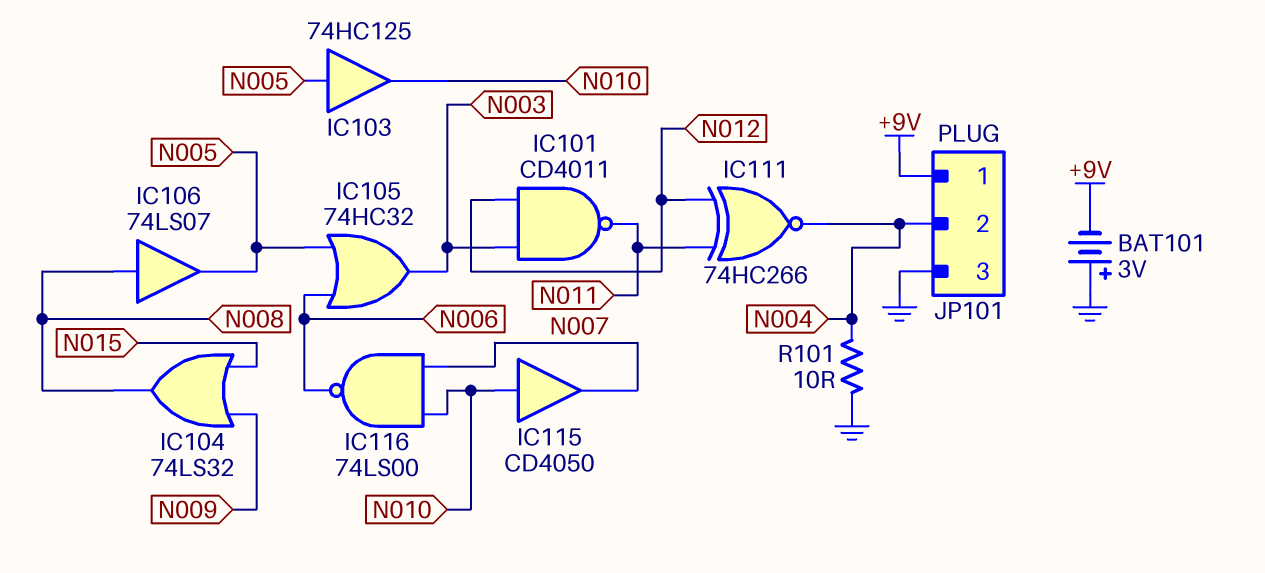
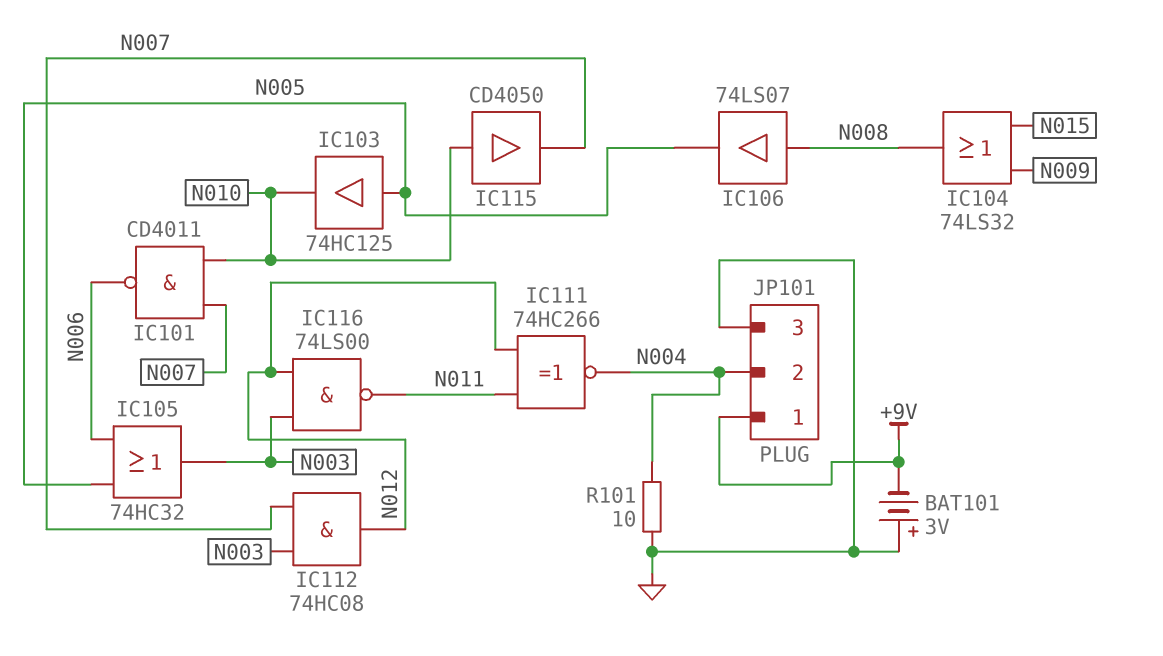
IC101: NAND CD4011 (in N003, in N012, out N011) -> NAND CD4011 (in N007, in N010, out N006)
IC112: none -> AND 74HC08 (in N003, in N007, out N012)
IC116: NAND 74LS00 (in N007, in N010, out N006) -> NAND 74LS00 (in N003, in N012, out N011)

